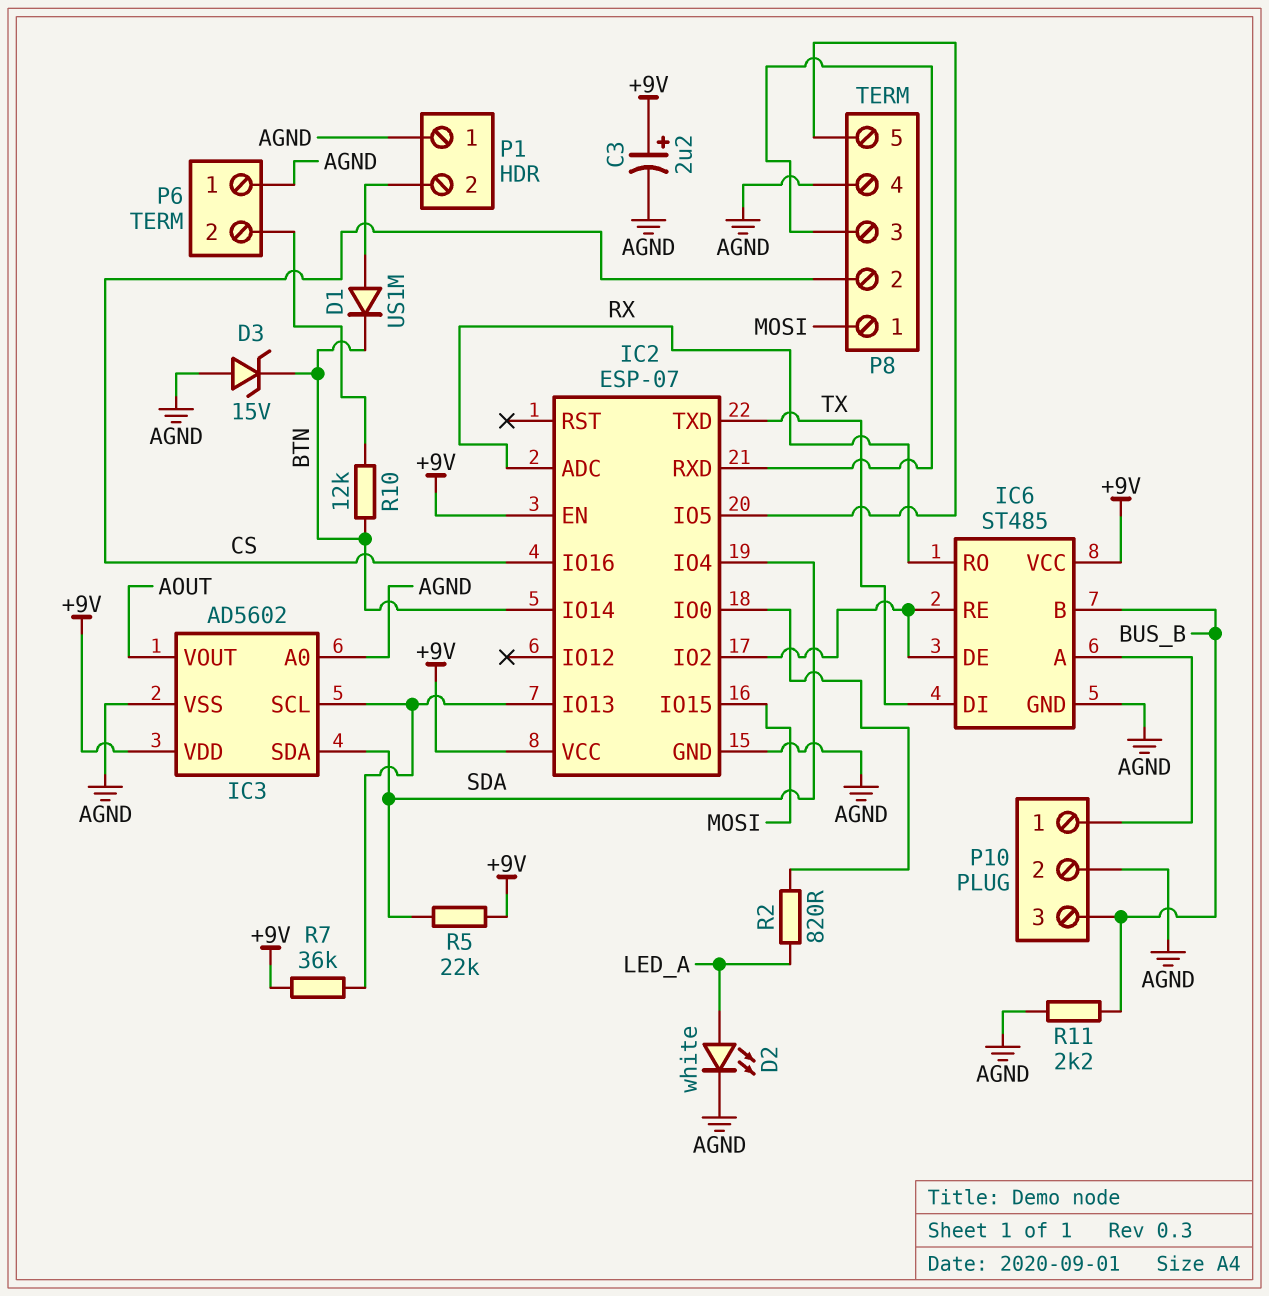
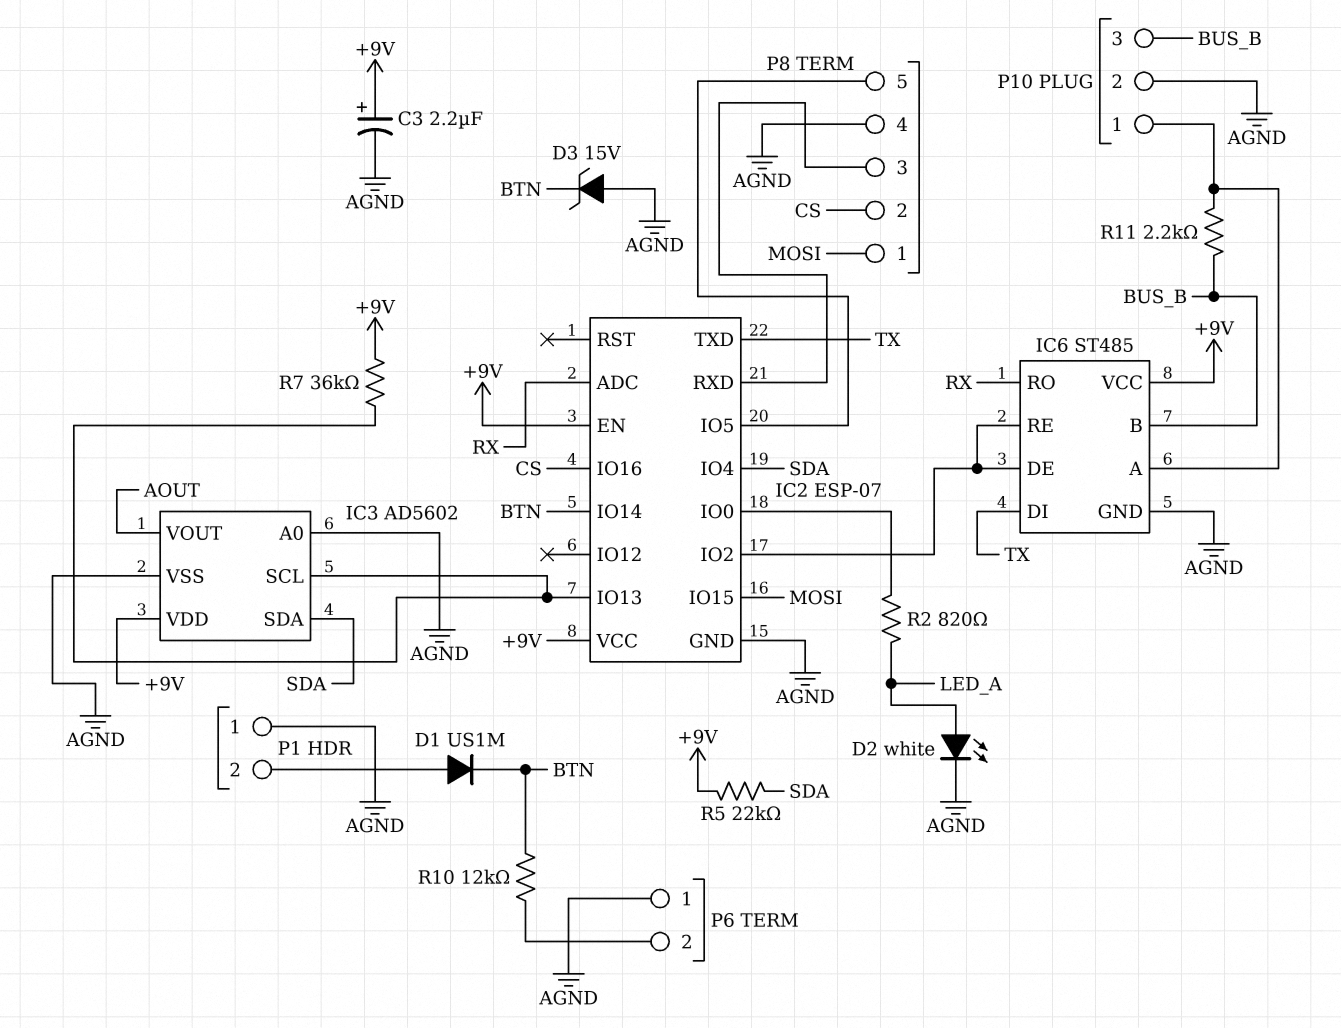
R11: 2.2k (AGND, BUS_B) -> 2.2k (BUS_B, IC6/A)

